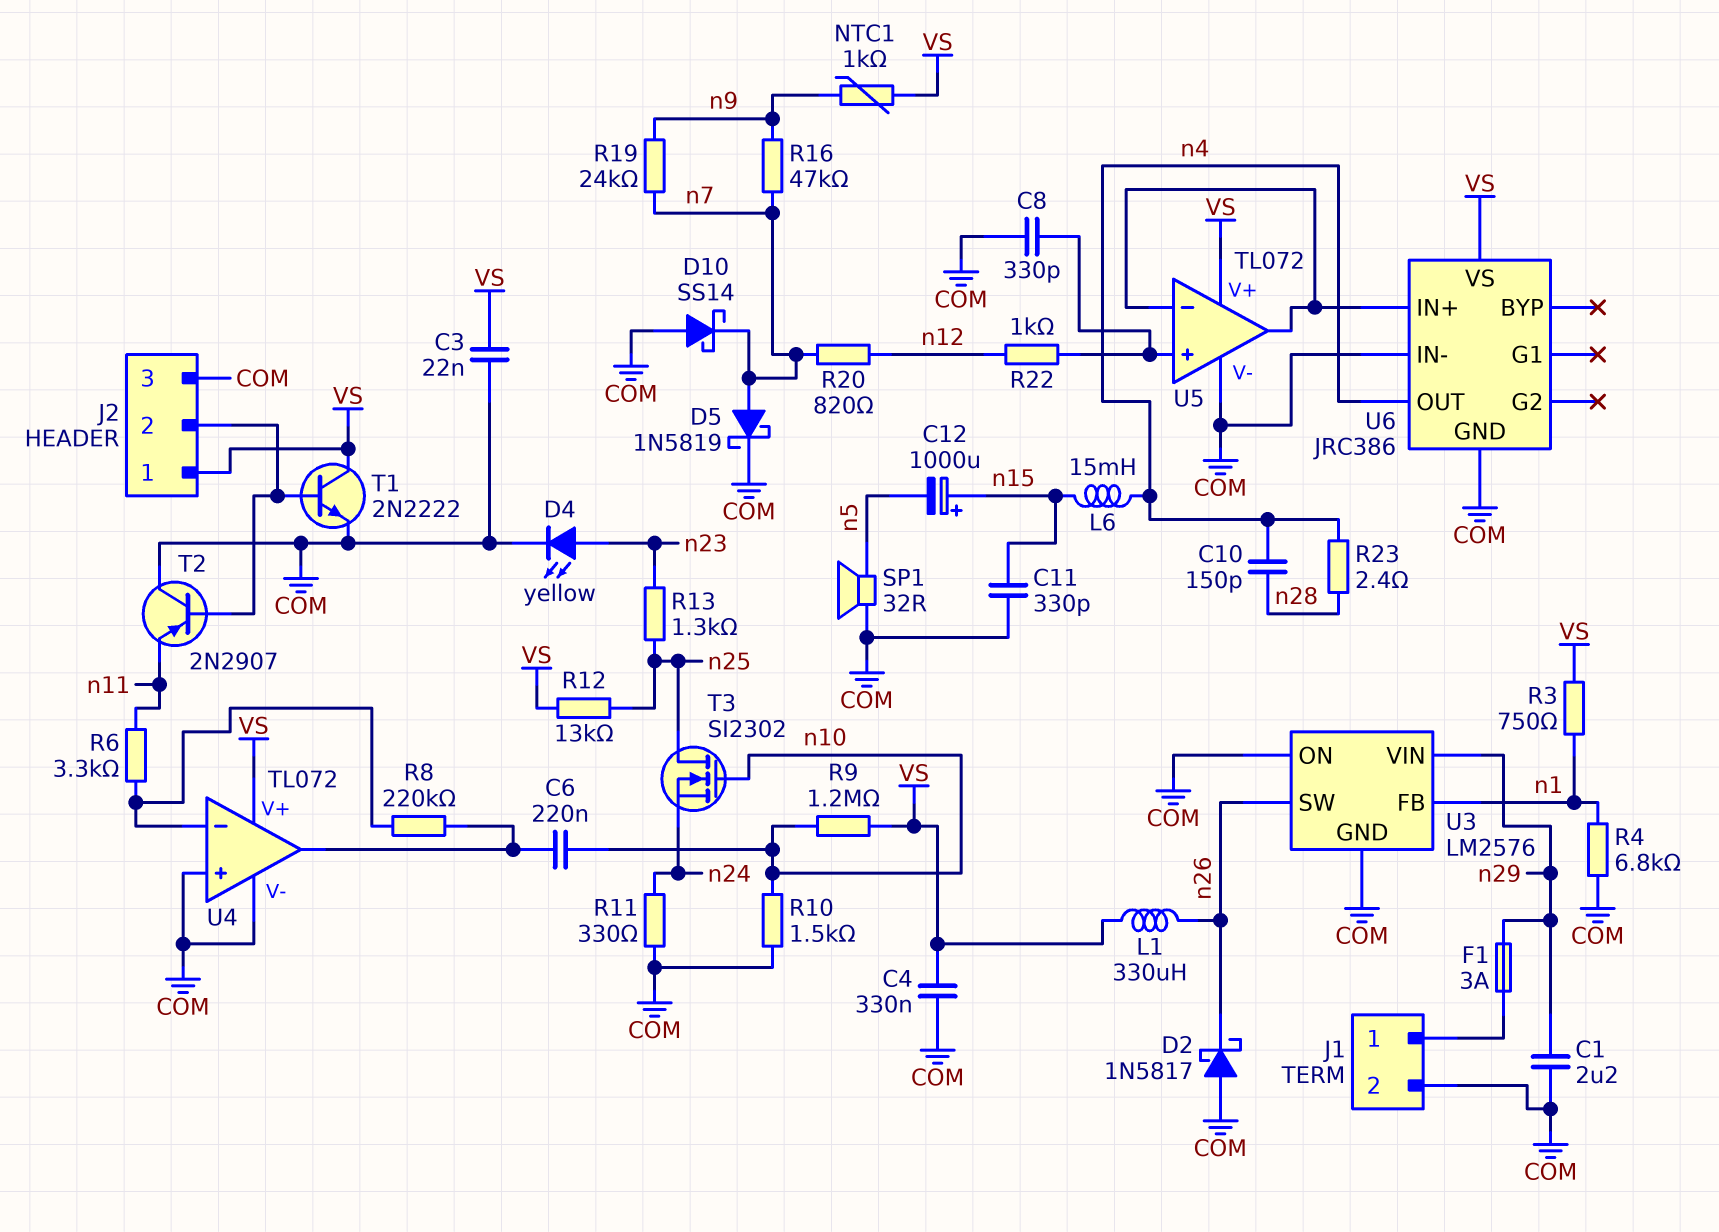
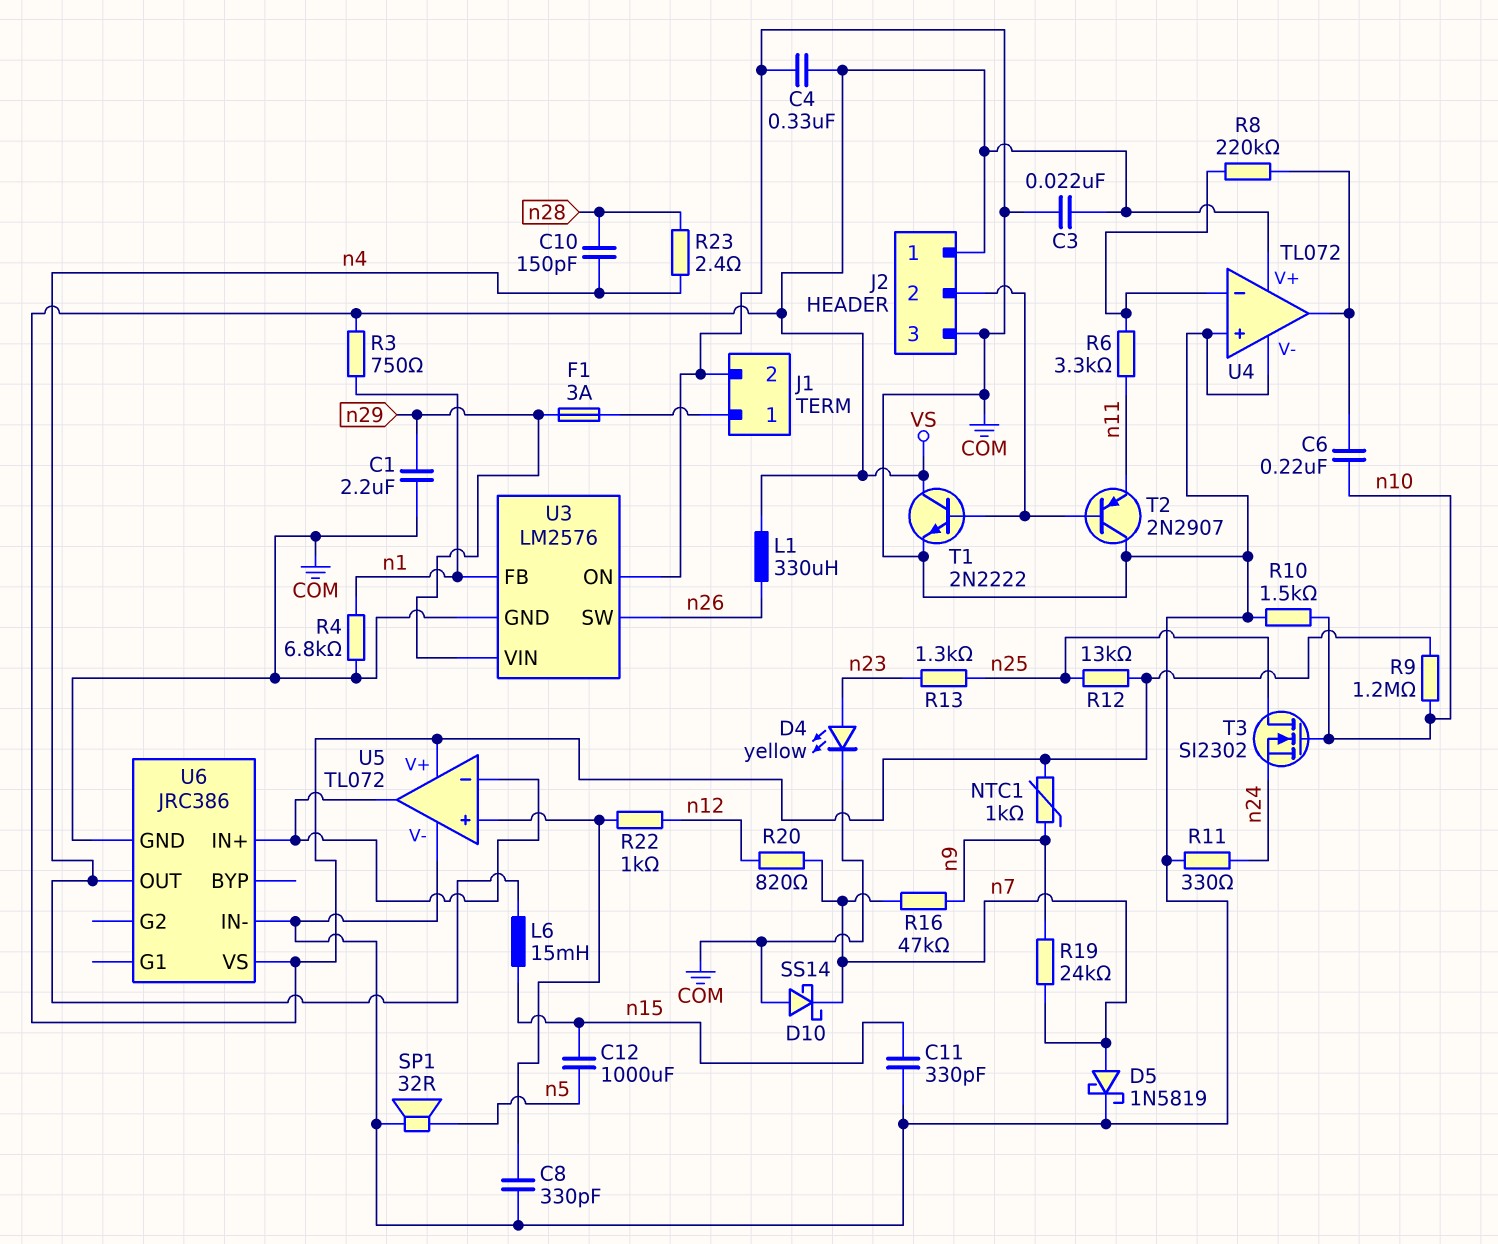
C12: 1000uF (plus n15, minus n5) -> 1000uF (n5, n15)
D2: schottky 1N5817 (A COM, K n26) -> none

